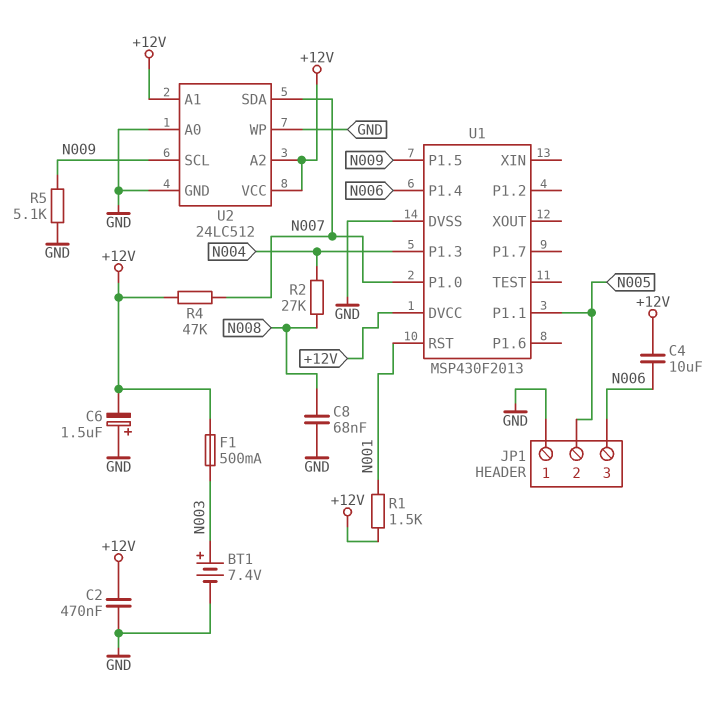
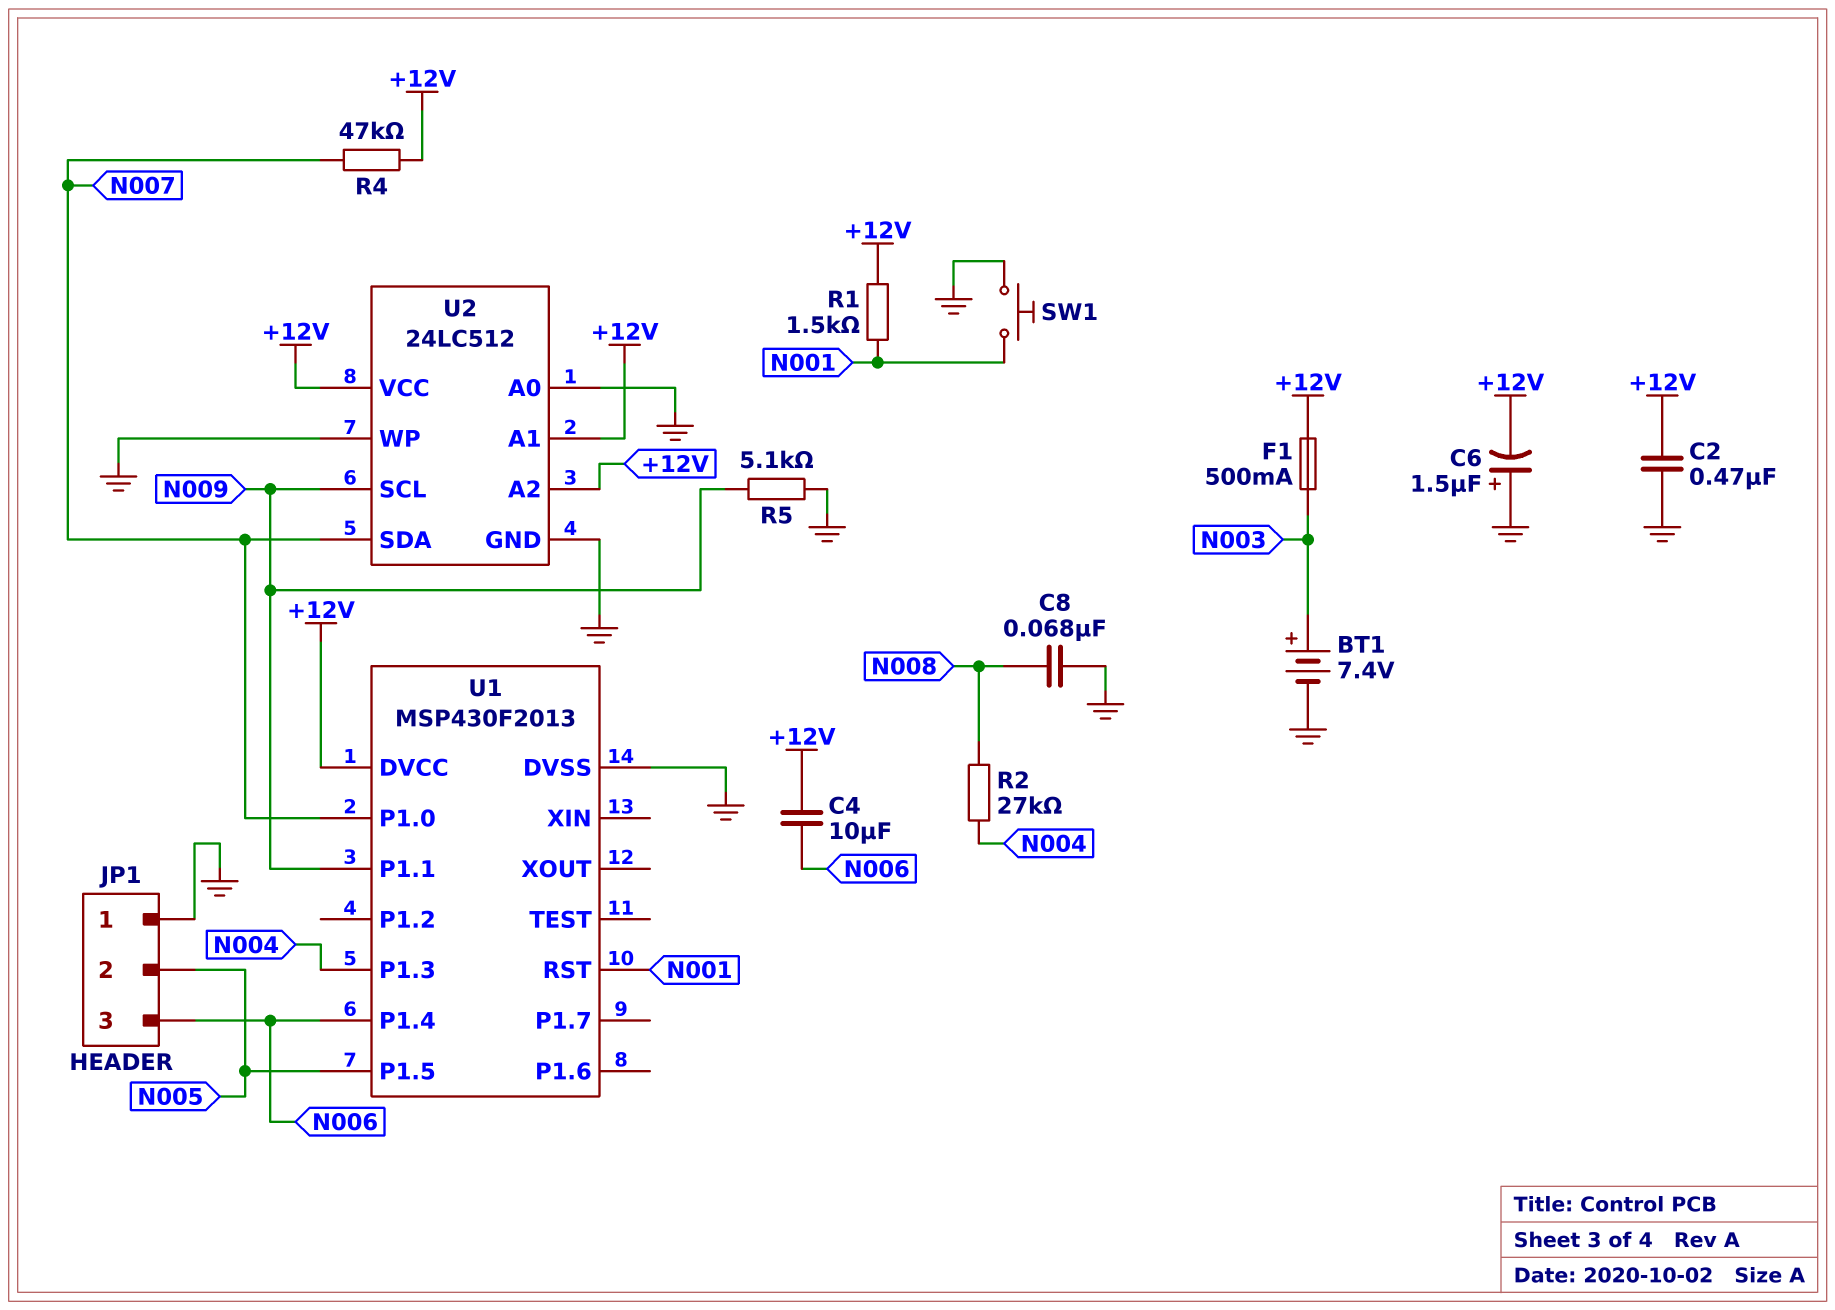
SW1: none -> button (GND, N001)
U1 pin P1.1: N005 -> N009
U1 pin P1.5: N009 -> N005

